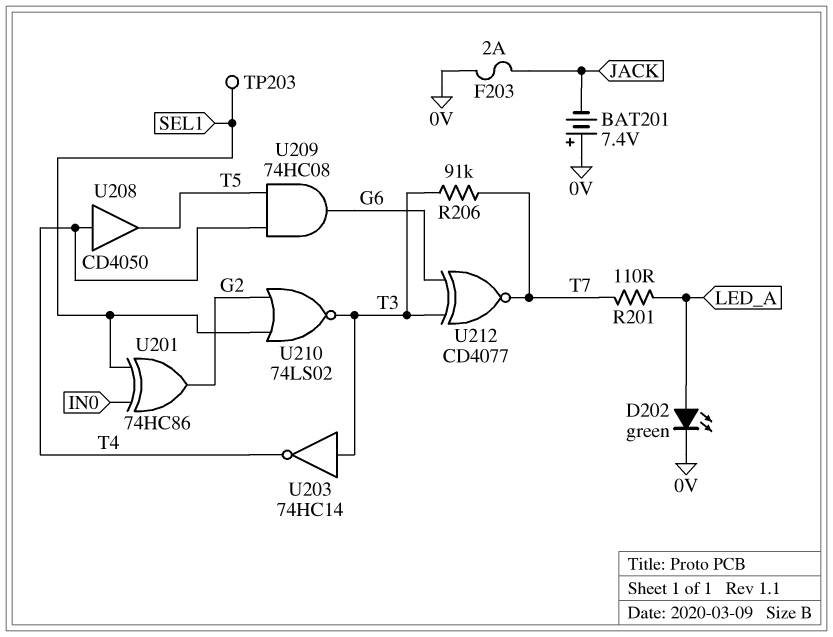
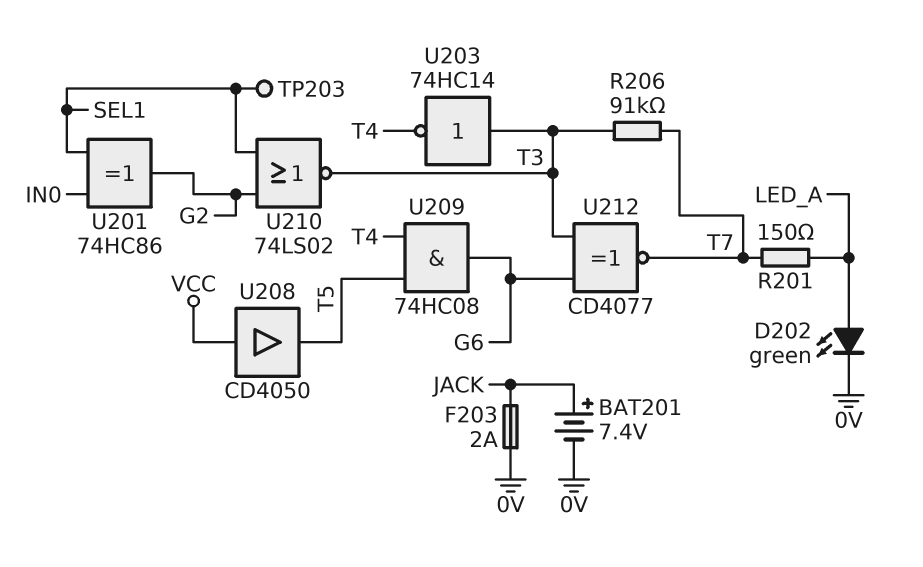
BAT201: 7.4V (plus 0V, minus JACK) -> 7.4V (plus JACK, minus 0V)
R201: 110 (LED_A, T7) -> 150 (LED_A, T7)
U208: buffer CD4050 (in T4, out T5) -> buffer CD4050 (in VCC, out T5)

